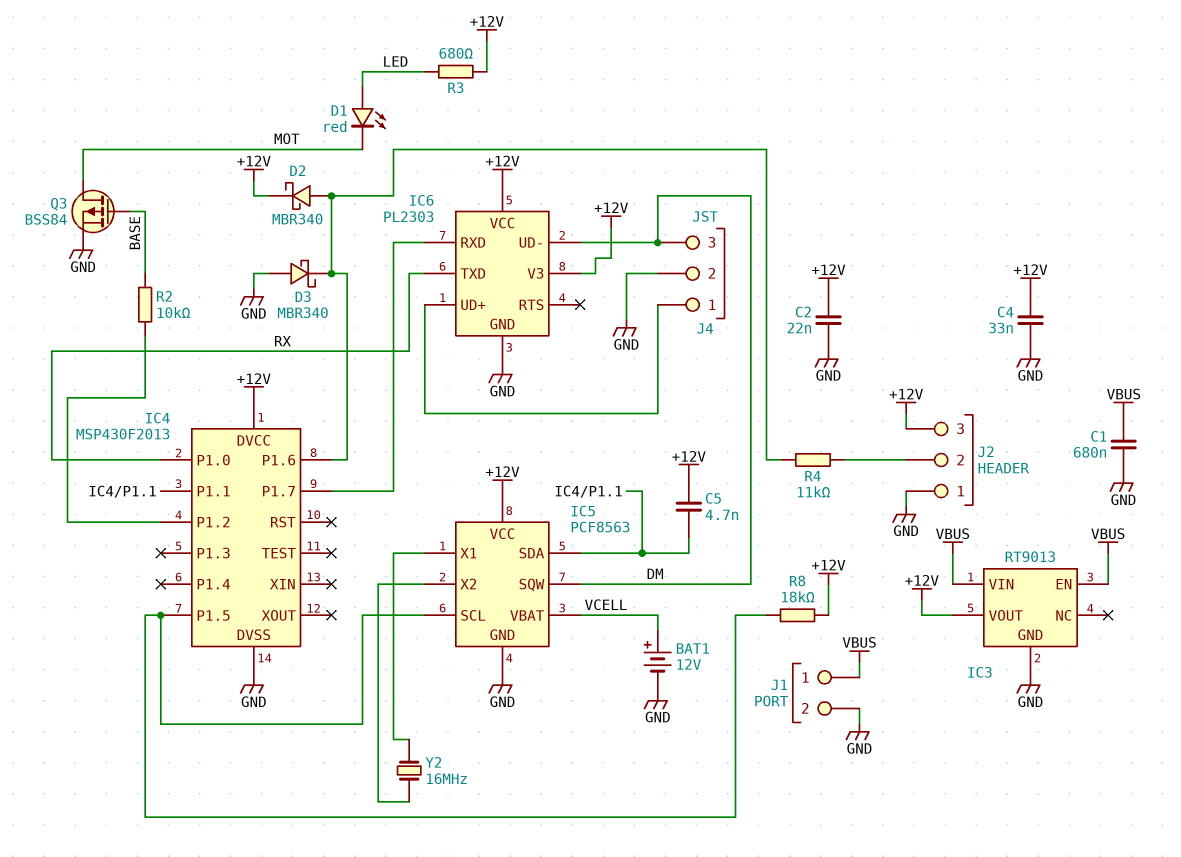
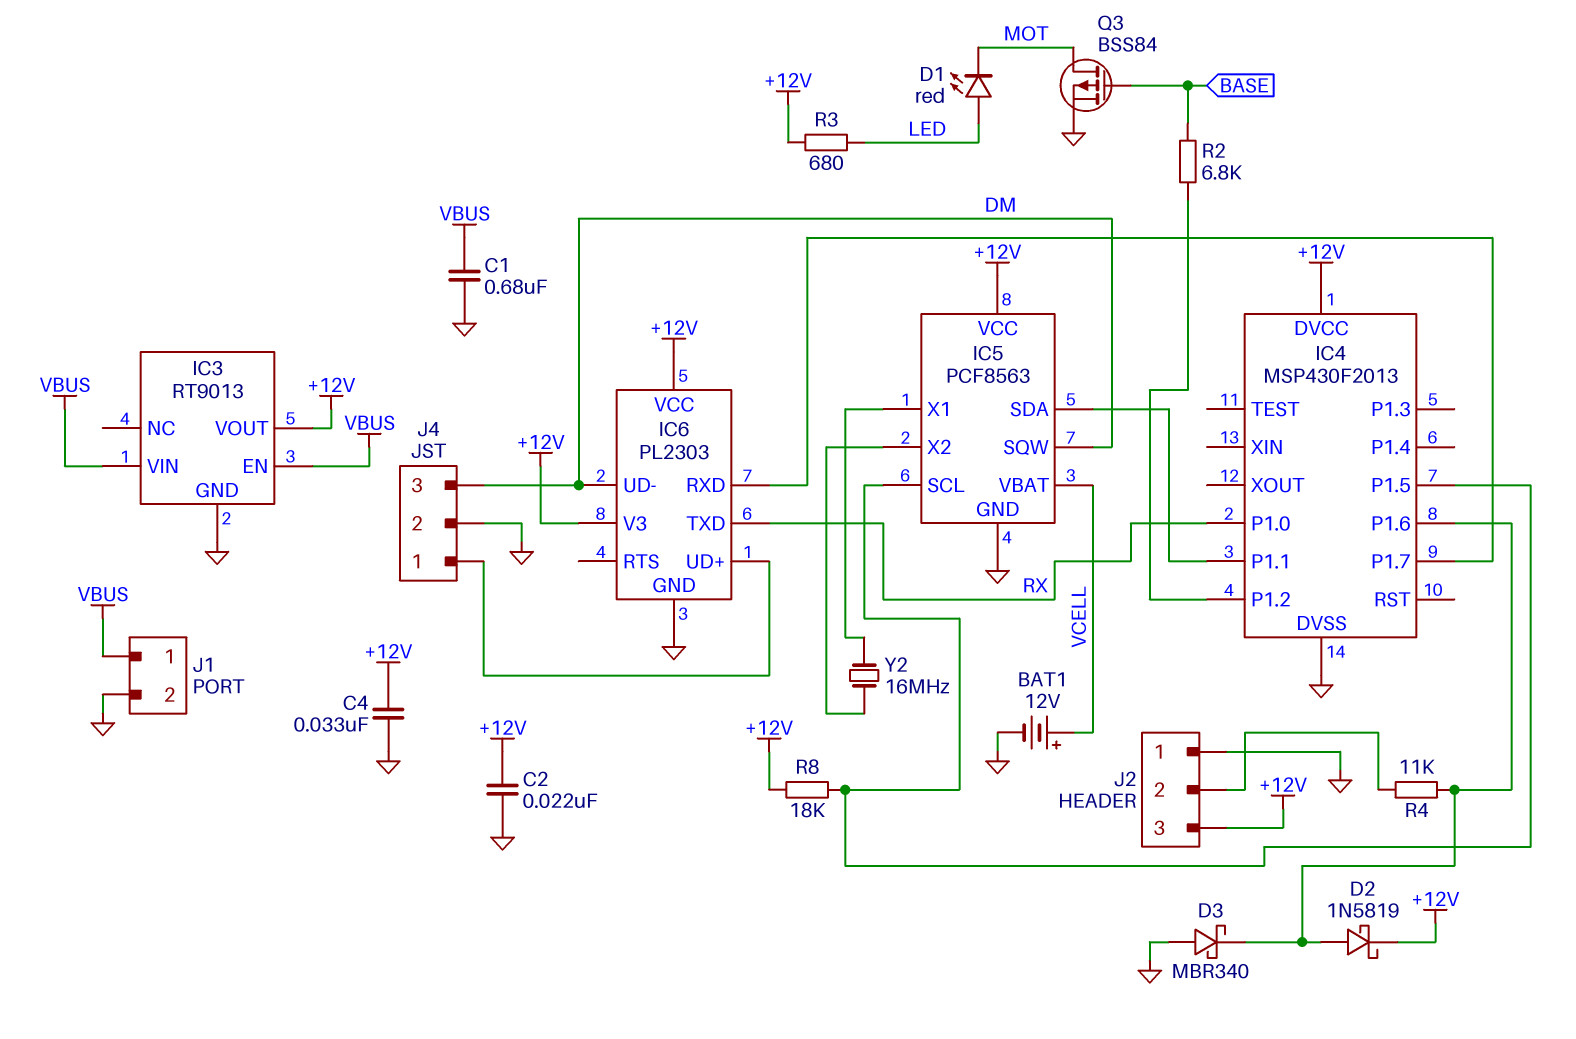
C5: 4.7nF (+12V, IC4/P1.1) -> none
D2: schottky MBR340 (A IC4/P1.6, K +12V) -> schottky 1N5819 (A IC4/P1.6, K +12V)
R2: 10k (BASE, IC4/P1.2) -> 6.8k (BASE, IC4/P1.2)

